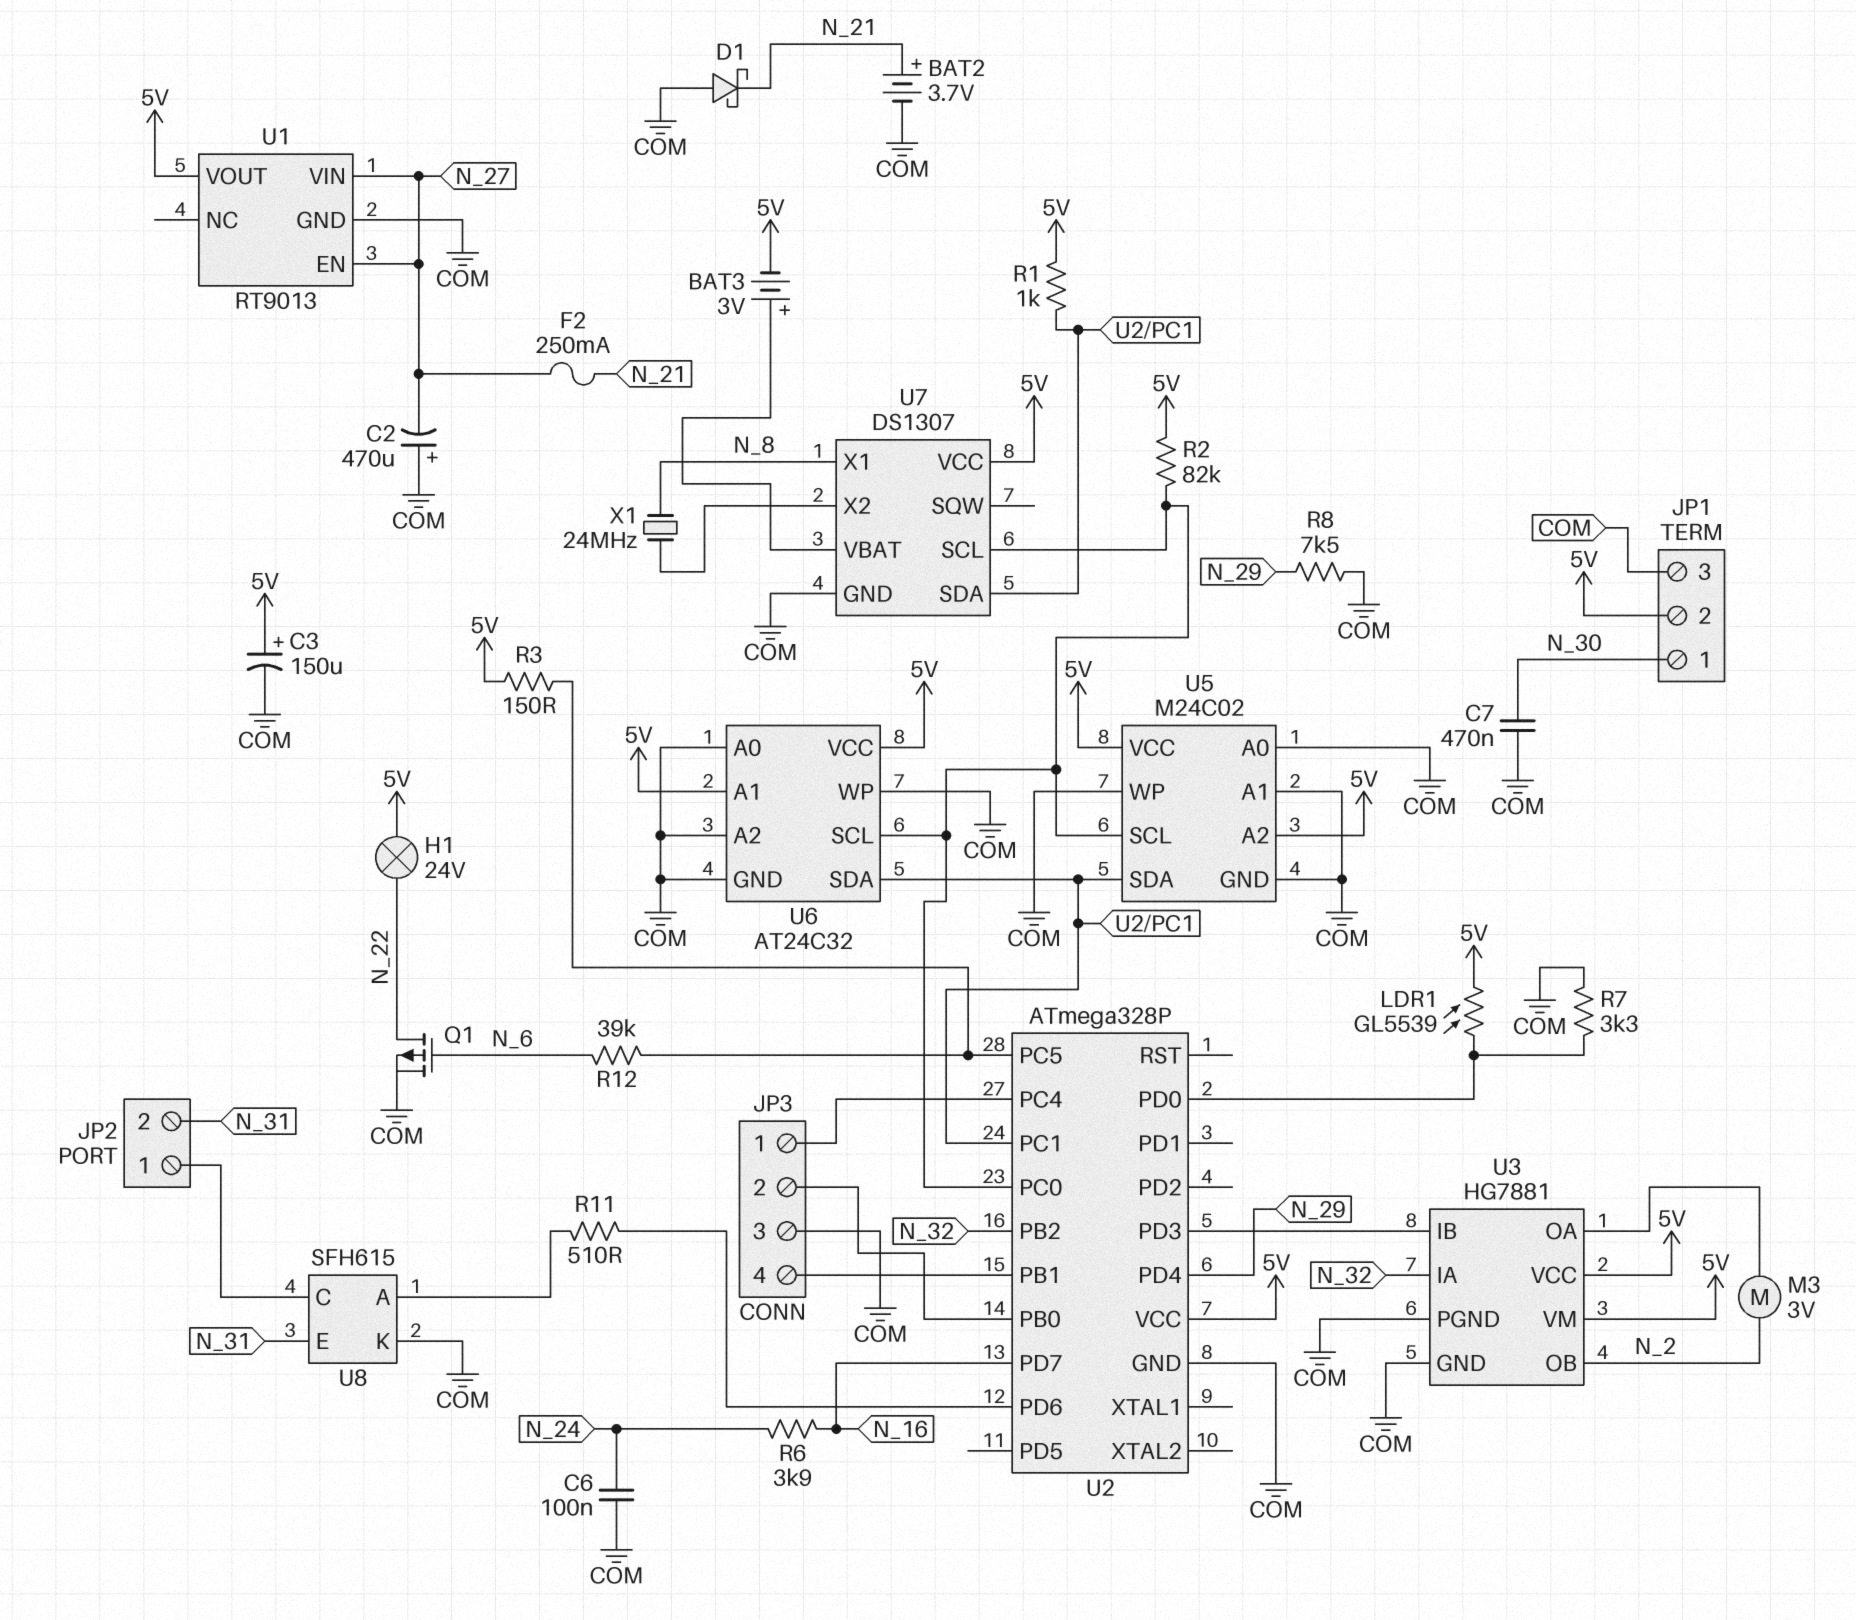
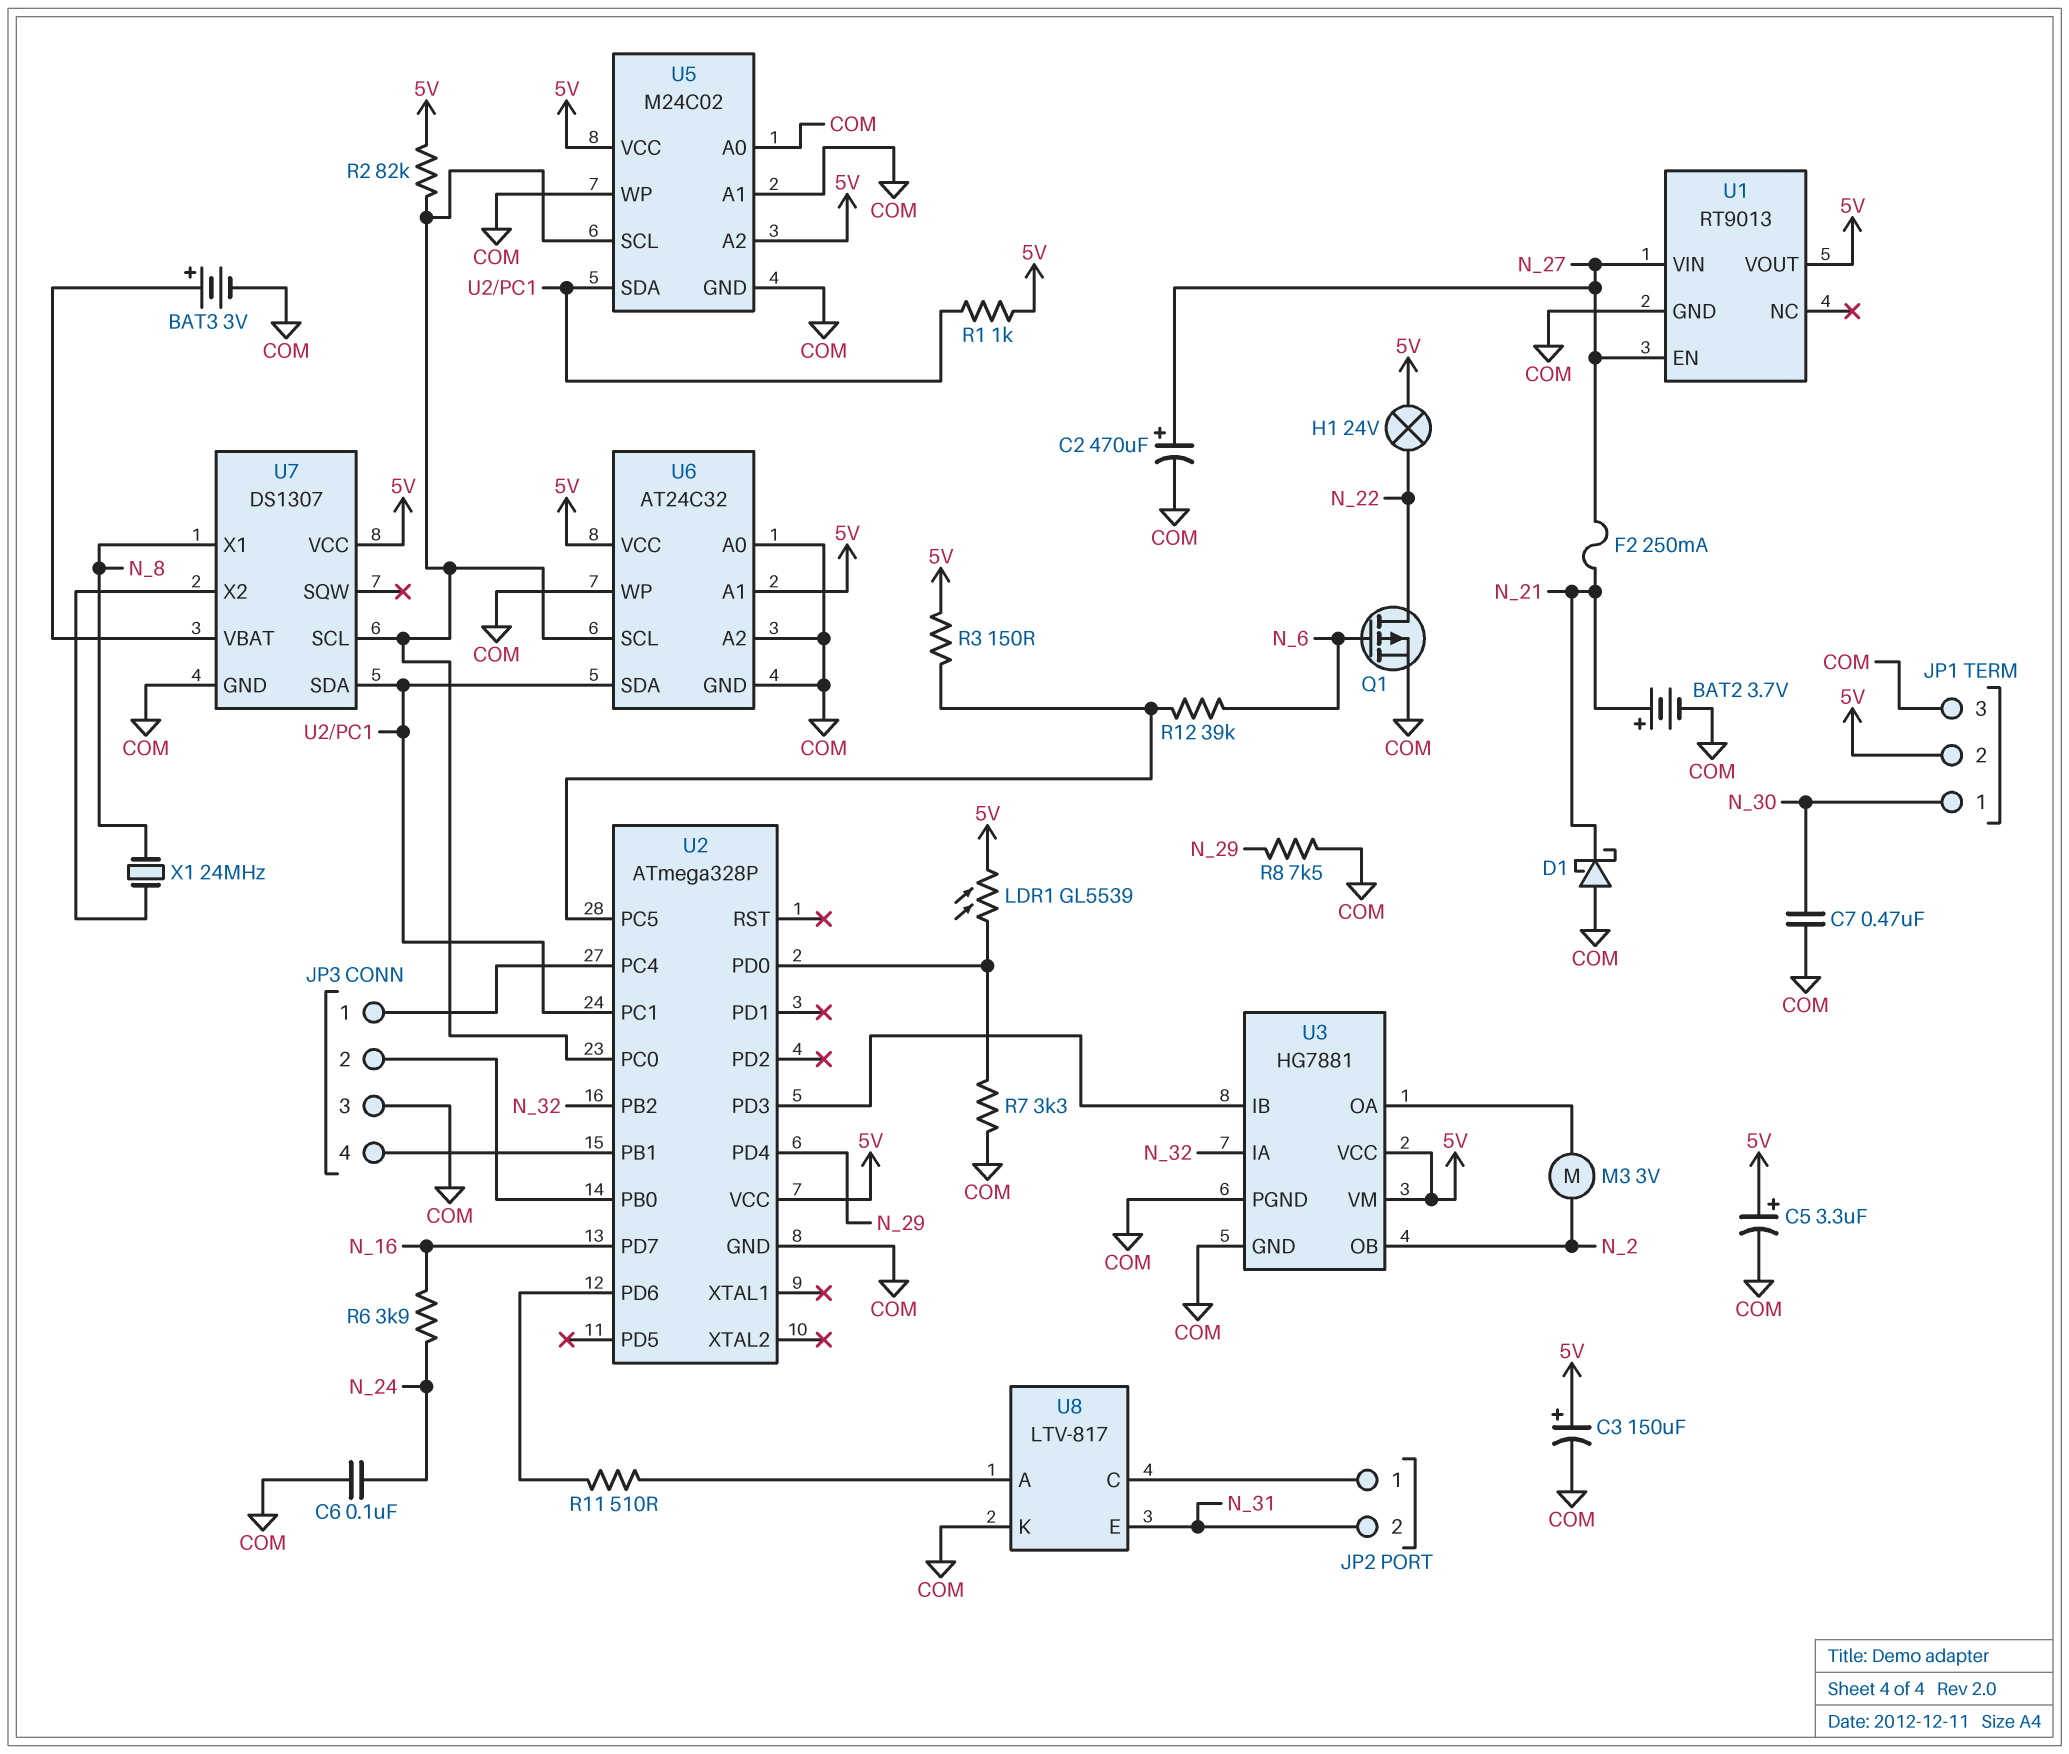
BAT3: 3V (plus U7/VBAT, minus 5V) -> 3V (plus U7/VBAT, minus COM)
C2: 470uF (plus COM, minus N_27) -> 470uF (plus N_27, minus COM)
C5: none -> 3.3uF (plus 5V, minus COM)
U8: SFH615 -> LTV-817

